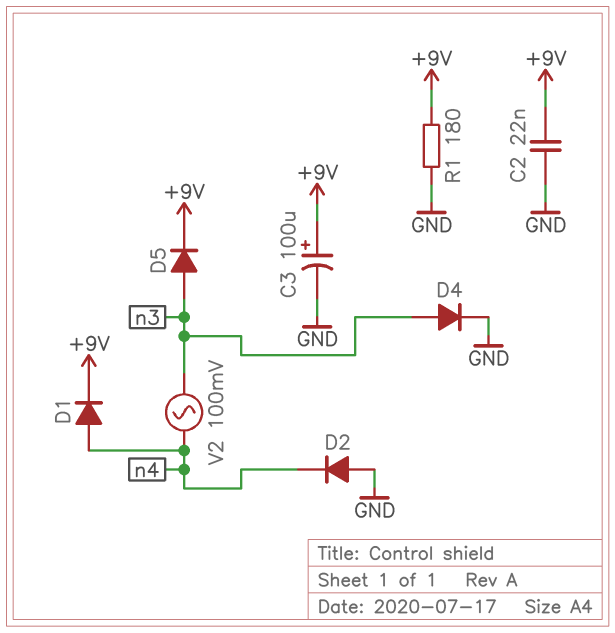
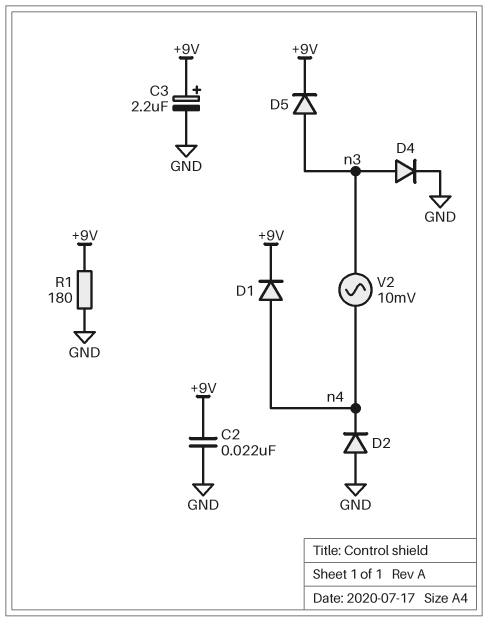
C3: 100uF (plus +9V, minus GND) -> 2.2uF (plus +9V, minus GND)
V2: AC 100mV (n3, n4) -> AC 10mV (n3, n4)

